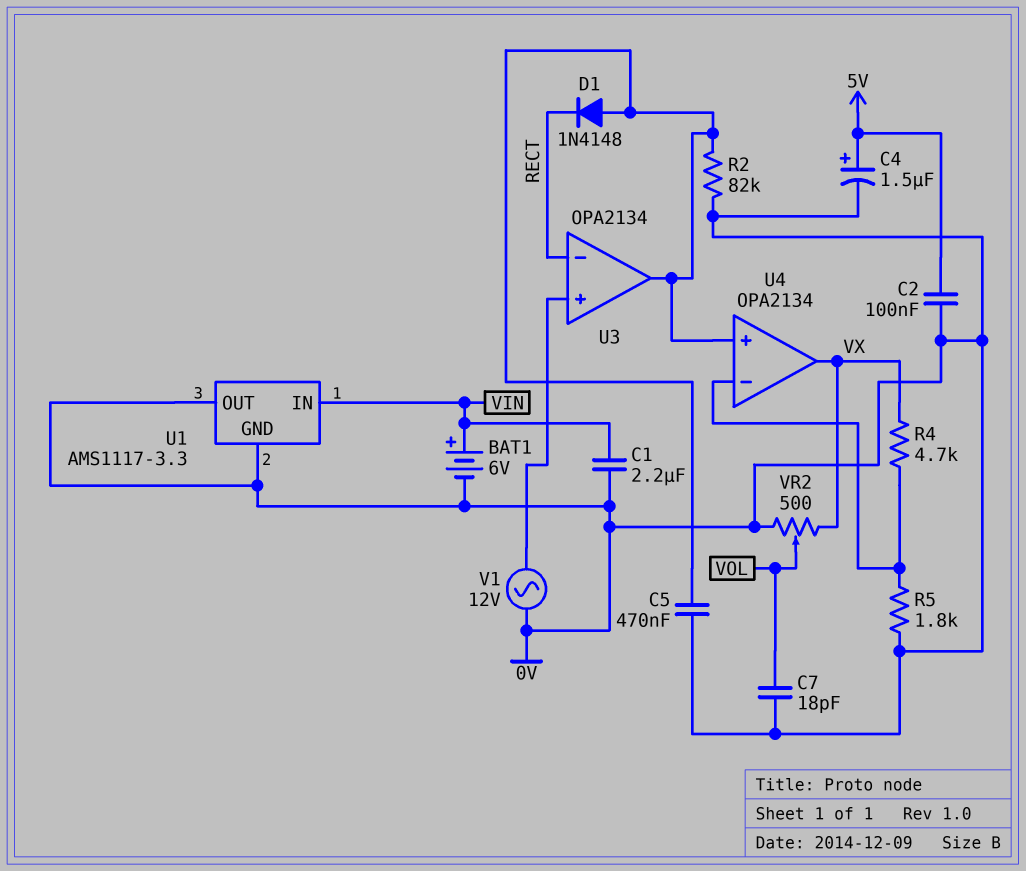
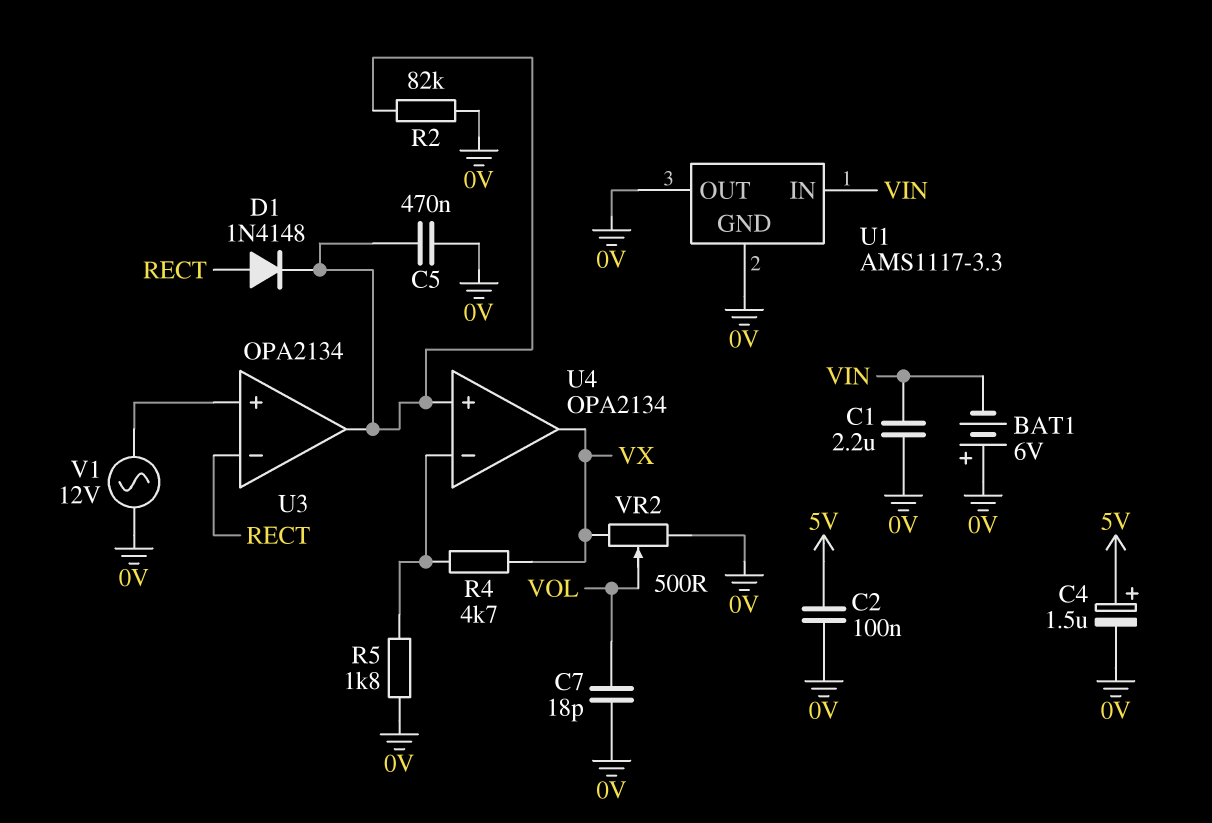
BAT1: 6V (plus VIN, minus 0V) -> 6V (plus 0V, minus VIN)
D1: diode 1N4148 (A U3/out, K RECT) -> diode 1N4148 (A RECT, K U3/out)

